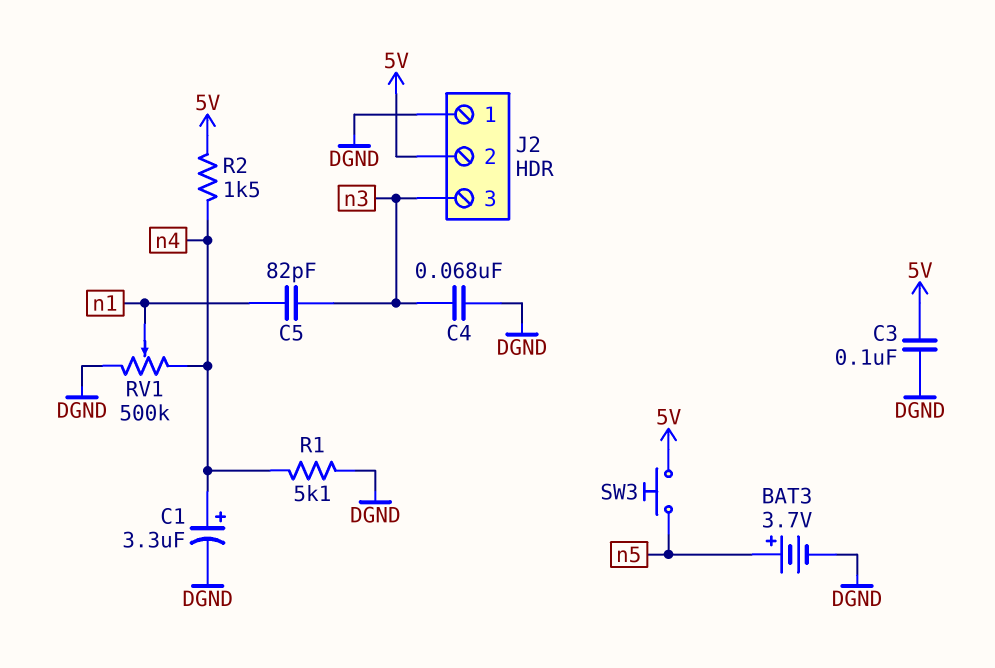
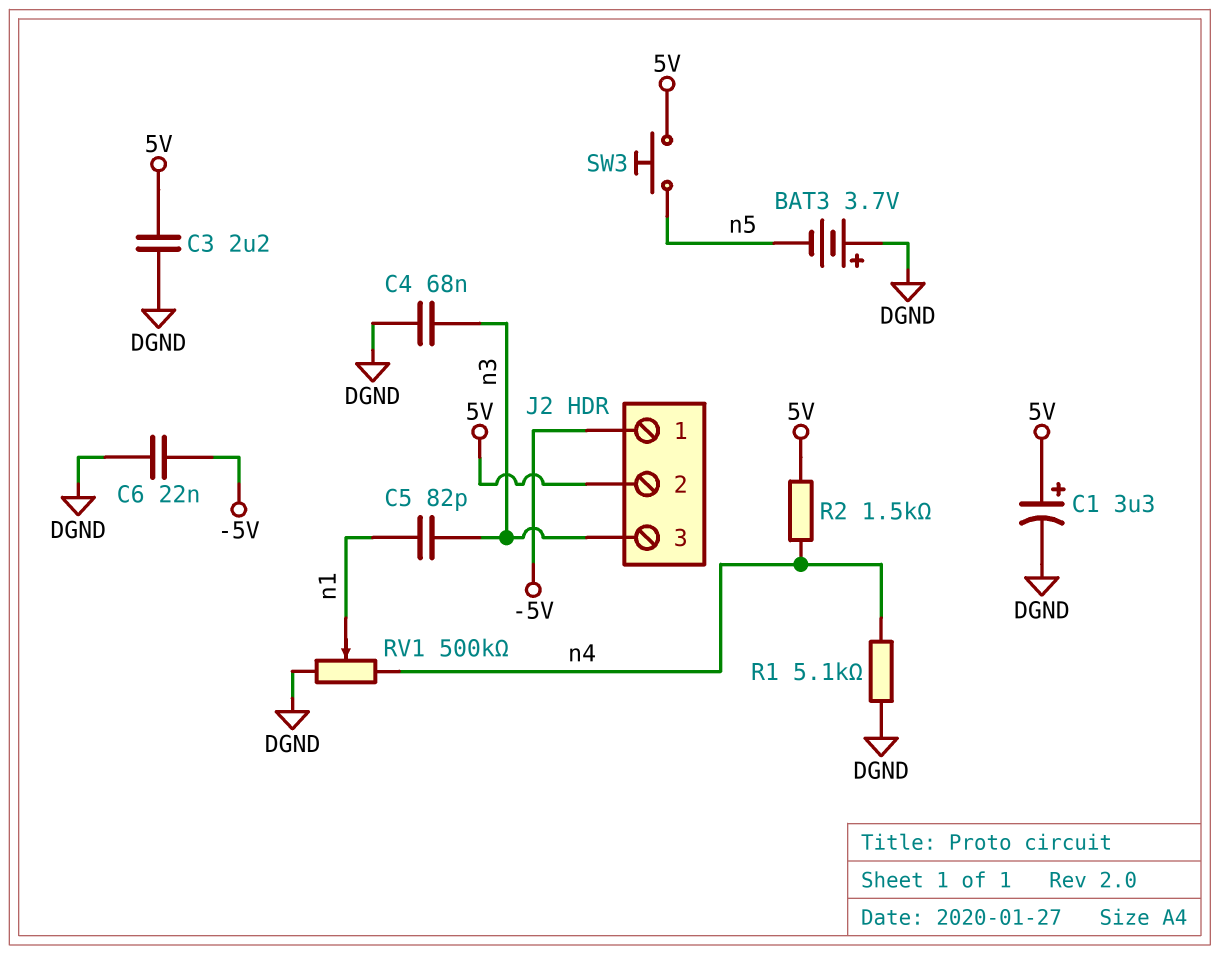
BAT3: 3.7V (plus n5, minus DGND) -> 3.7V (plus DGND, minus n5)
C1: 3.3uF (plus n4, minus DGND) -> 3.3uF (plus 5V, minus DGND)
C3: 100nF (5V, DGND) -> 2.2uF (5V, DGND)
C6: none -> 22nF (-5V, DGND)
J2 pin 1: DGND -> -5V

